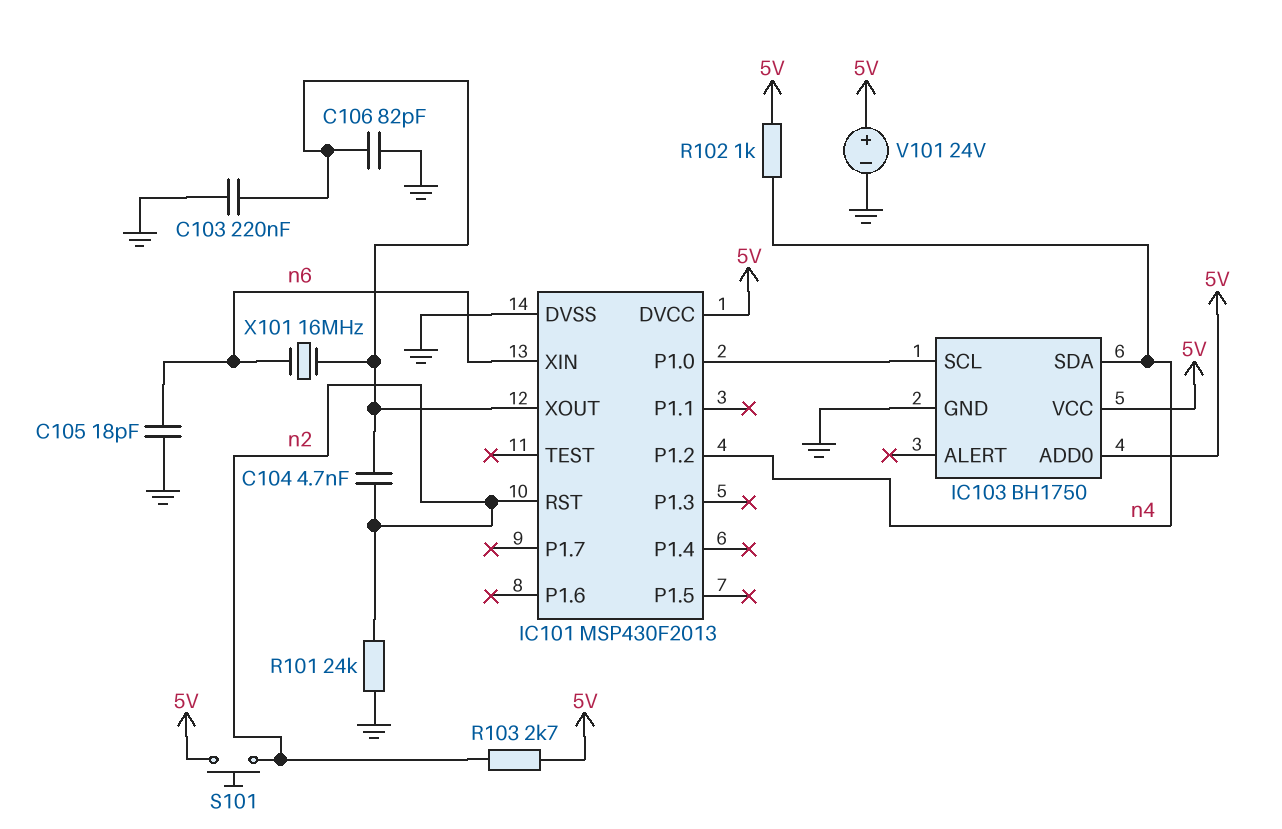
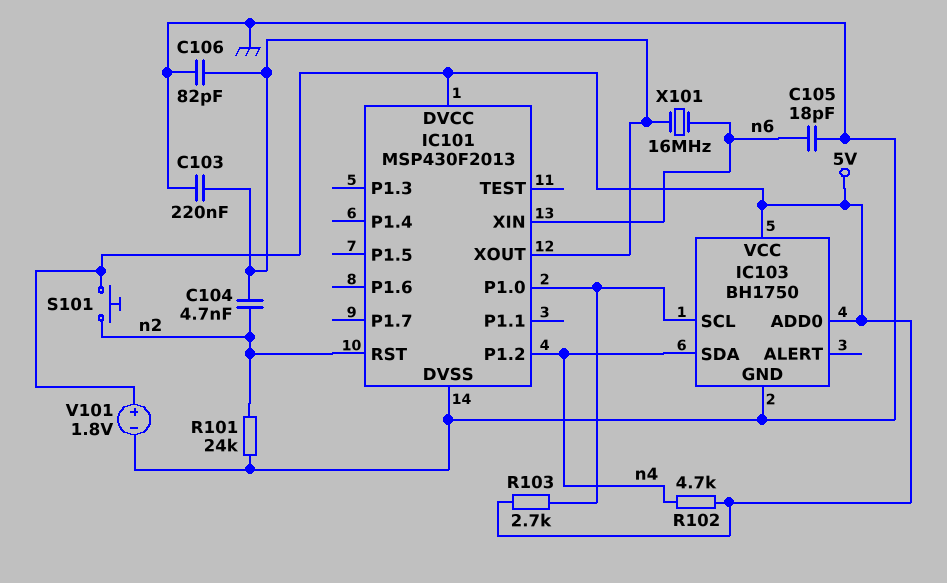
R102: 1k (5V, n4) -> 4.7k (5V, n4)
R103: 2.7k (5V, n2) -> 2.7k (5V, IC101/P1.0)
V101: 24V (plus 5V, minus GND) -> 1.8V (plus 5V, minus GND)

